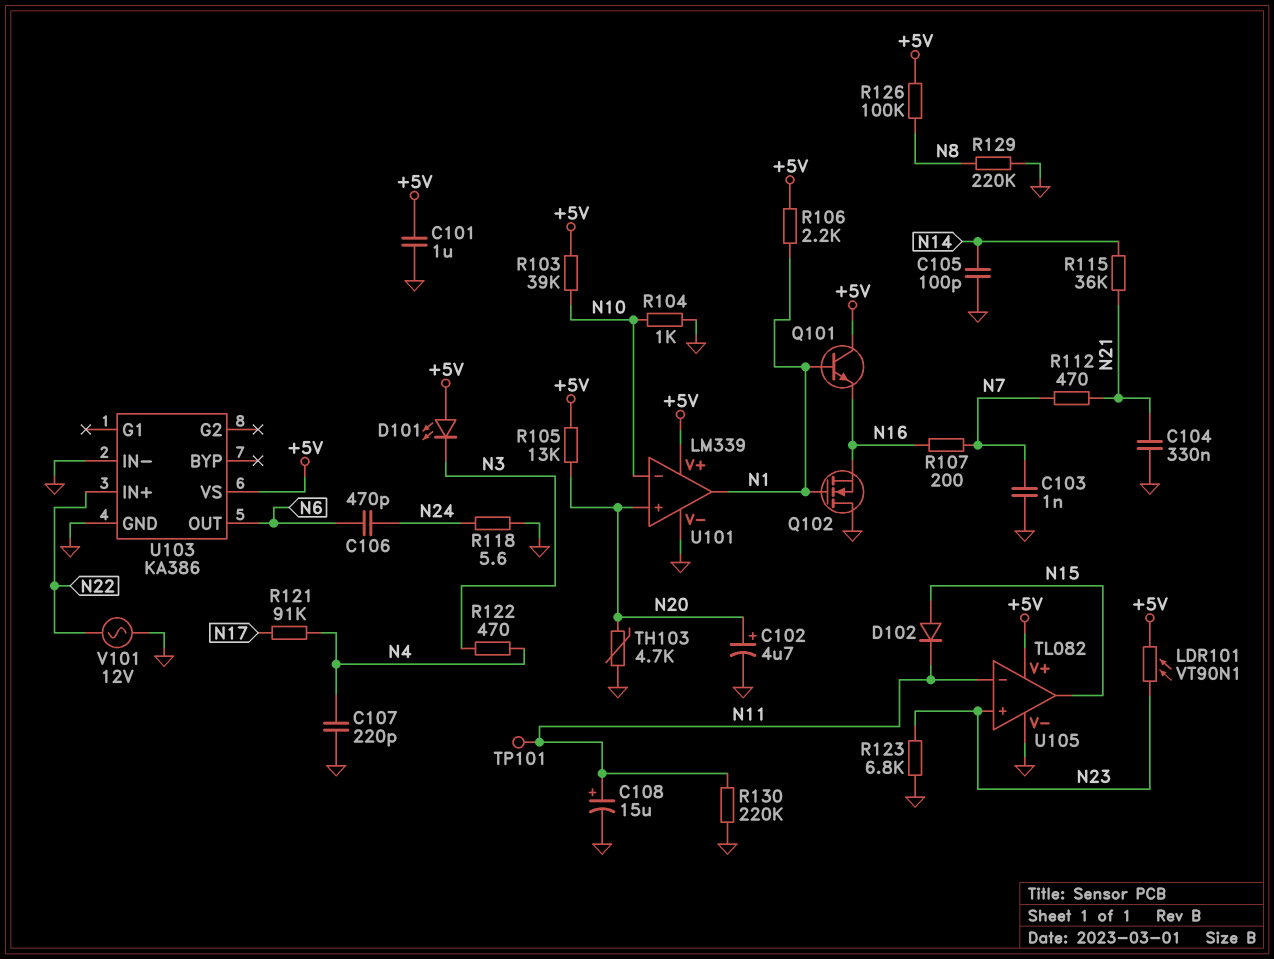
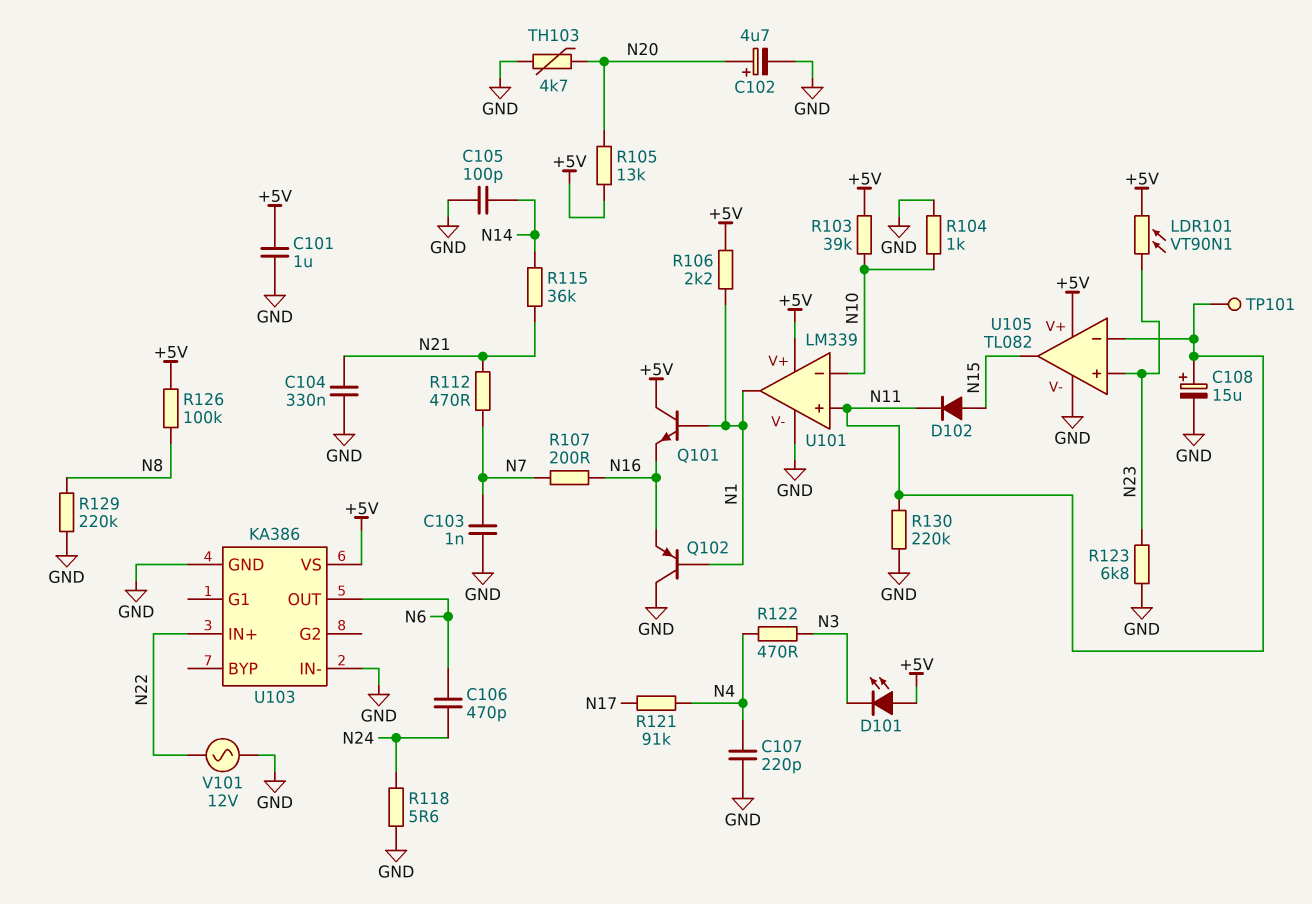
Q102: NMOS (G N1, D GND, S N16) -> PNP (B N1, C GND, E N16)
U101 pin in+: N20 -> N11

